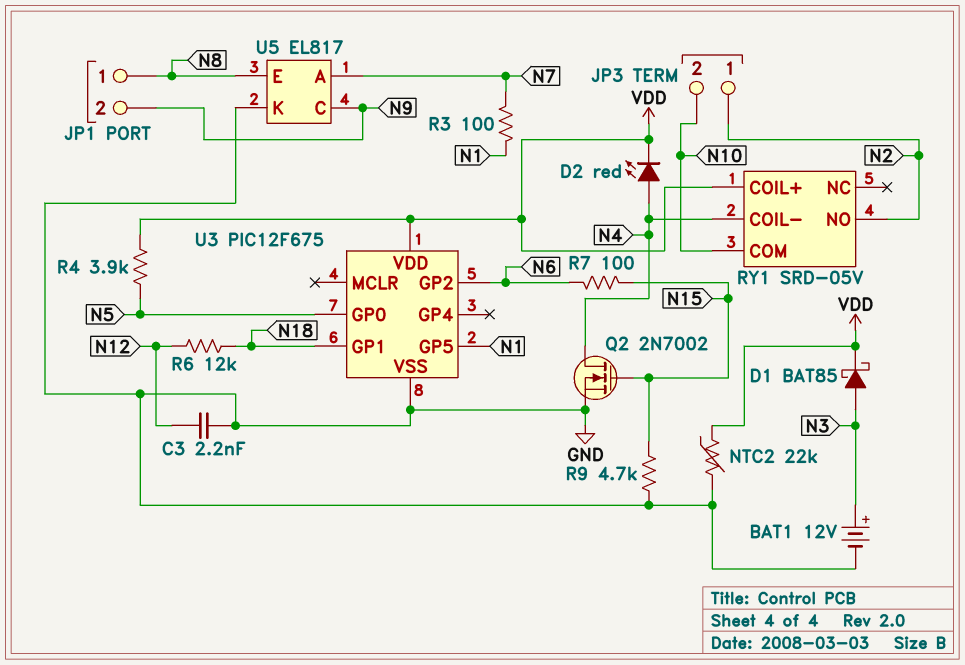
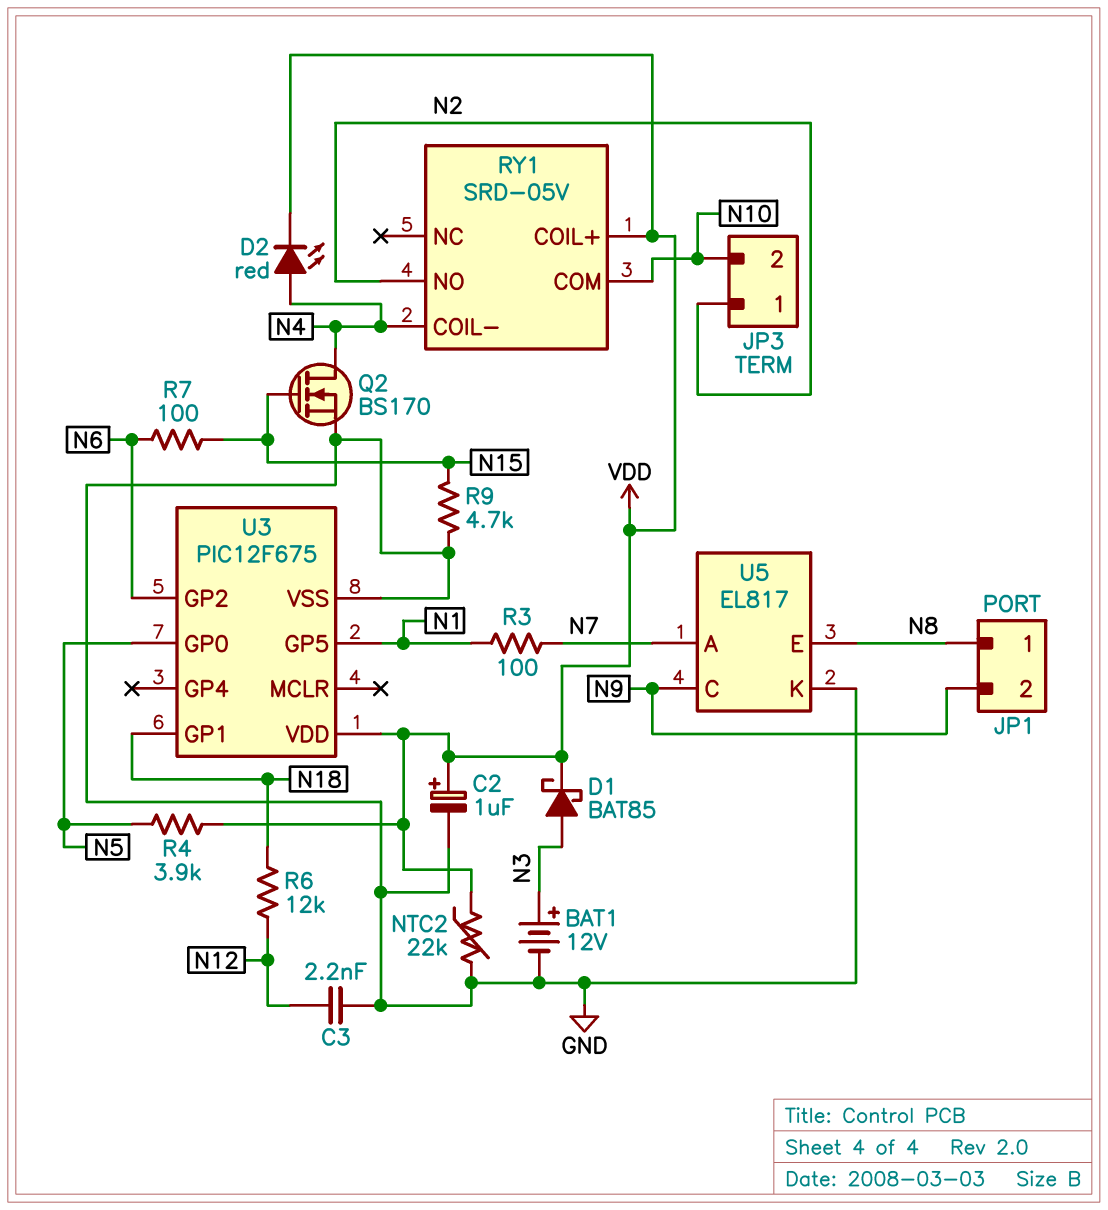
C2: none -> 1uF (plus VDD, minus GND)
Q2: NMOS 2N7002 (G N15, D N4, S GND) -> NMOS BS170 (G N15, D N4, S GND)

